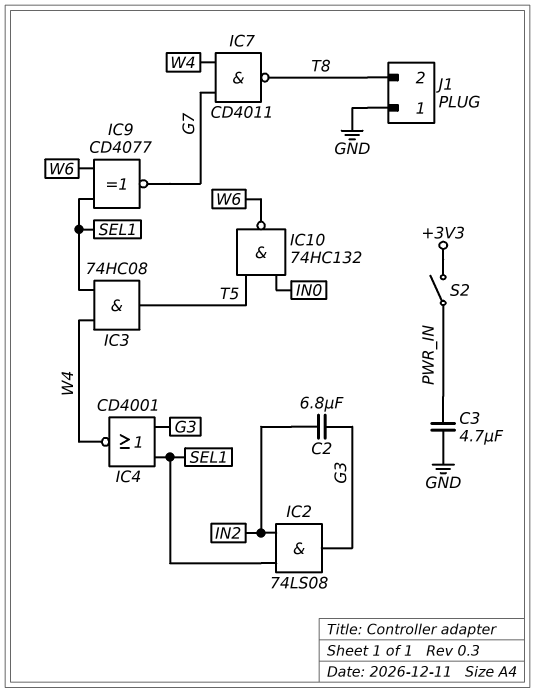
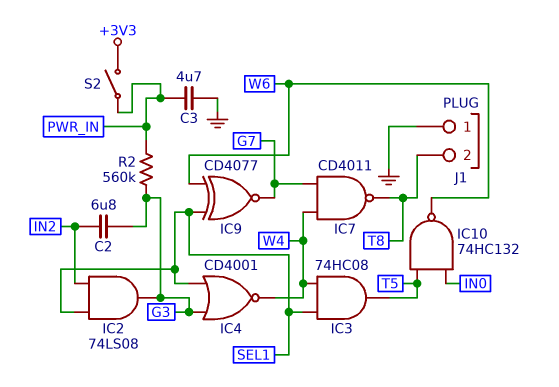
R2: none -> 560k (G3, PWR_IN)

